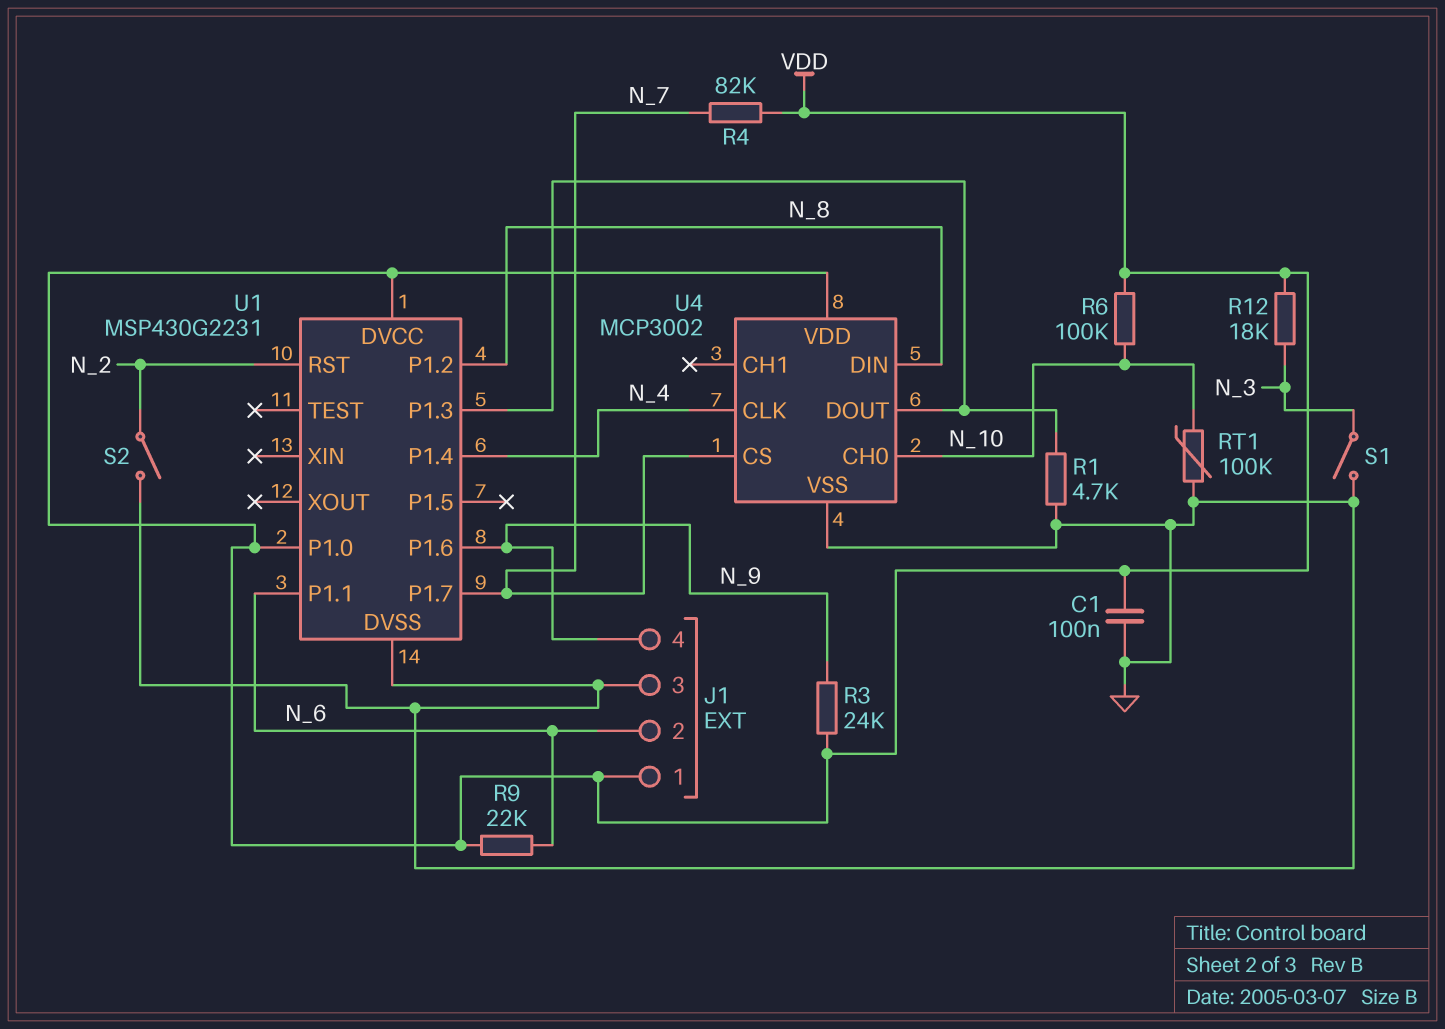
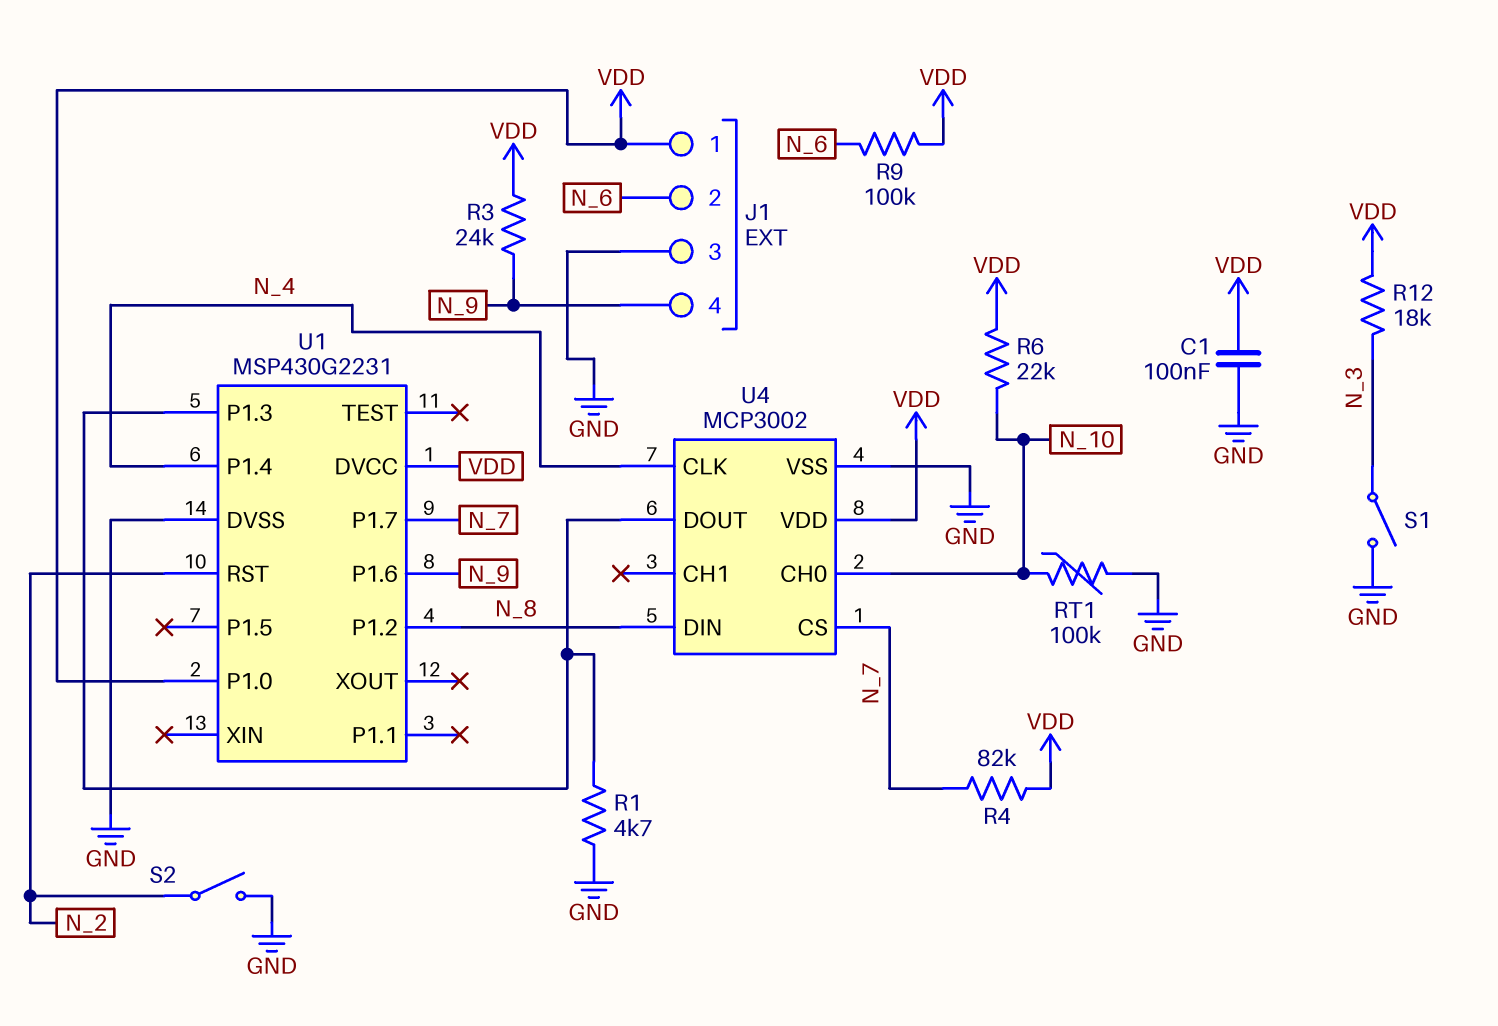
R6: 100k (N_10, VDD) -> 22k (N_10, VDD)
R9: 22k (N_6, VDD) -> 100k (N_6, VDD)
U1 pin P1.1: N_6 -> none

